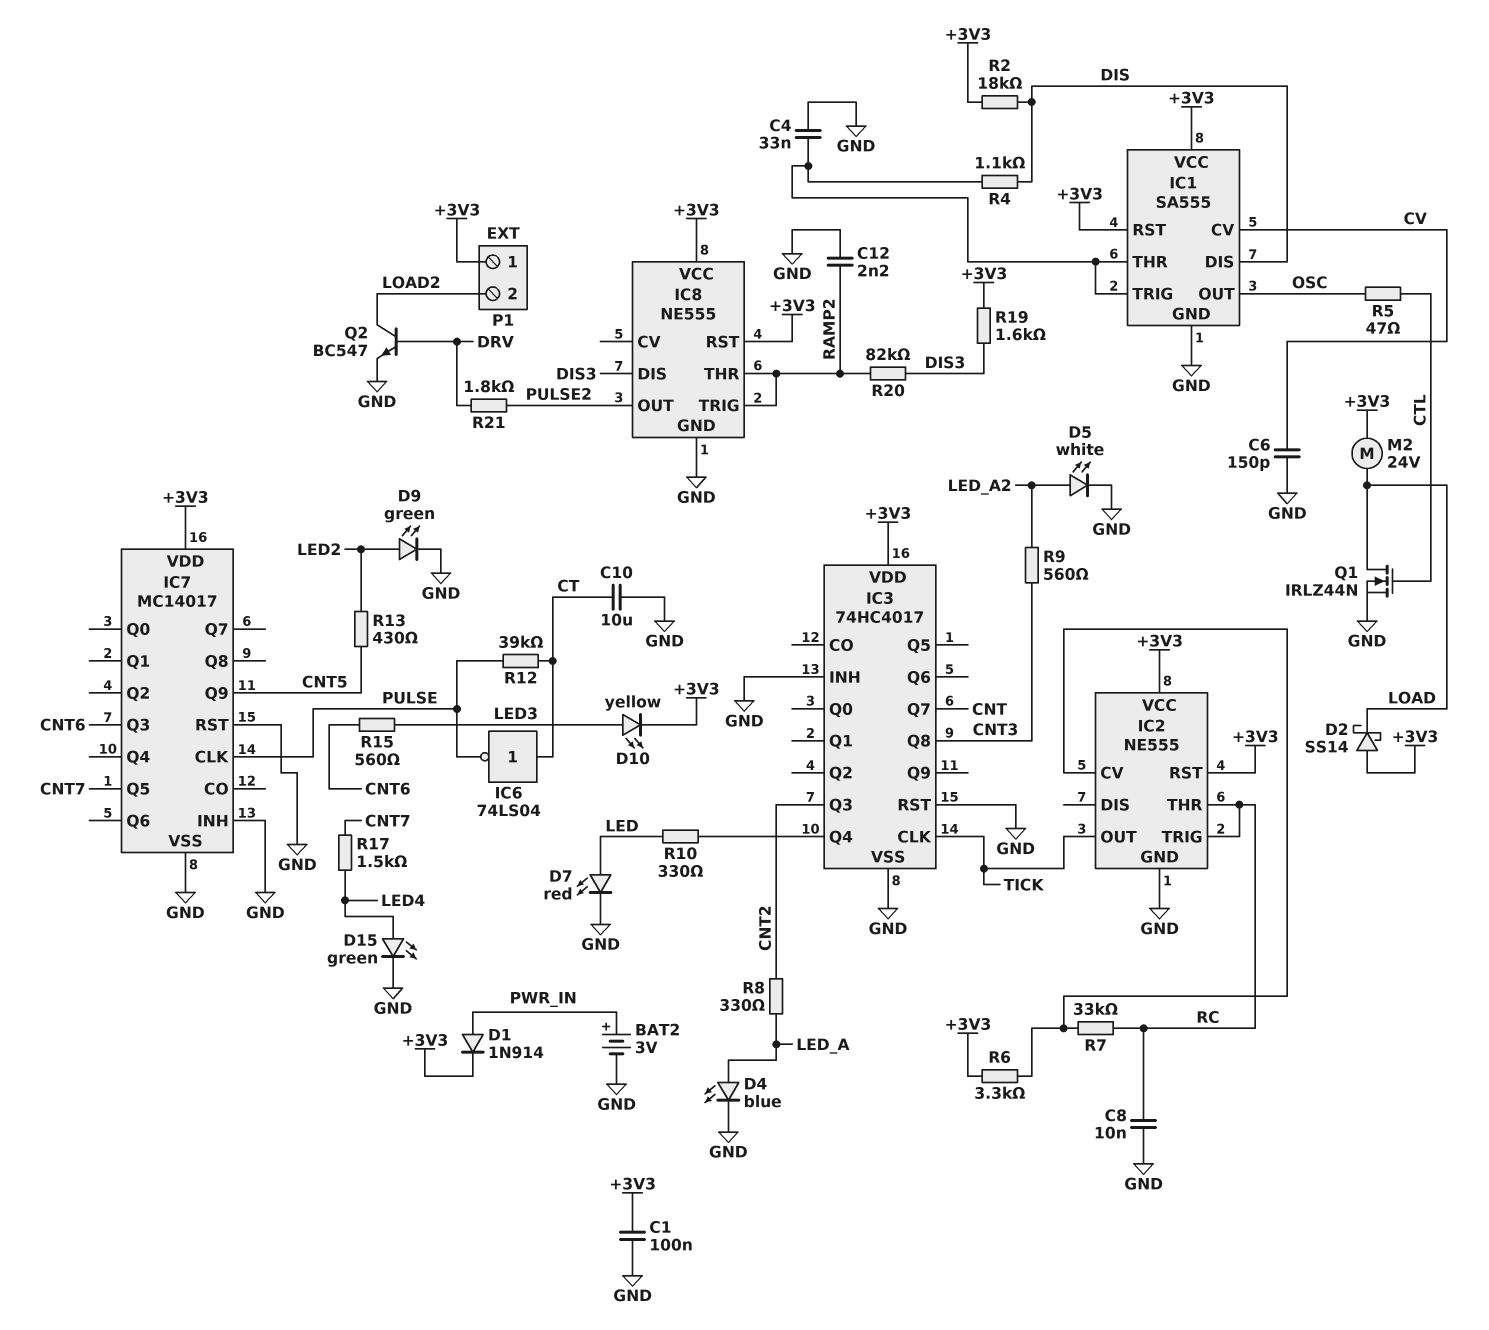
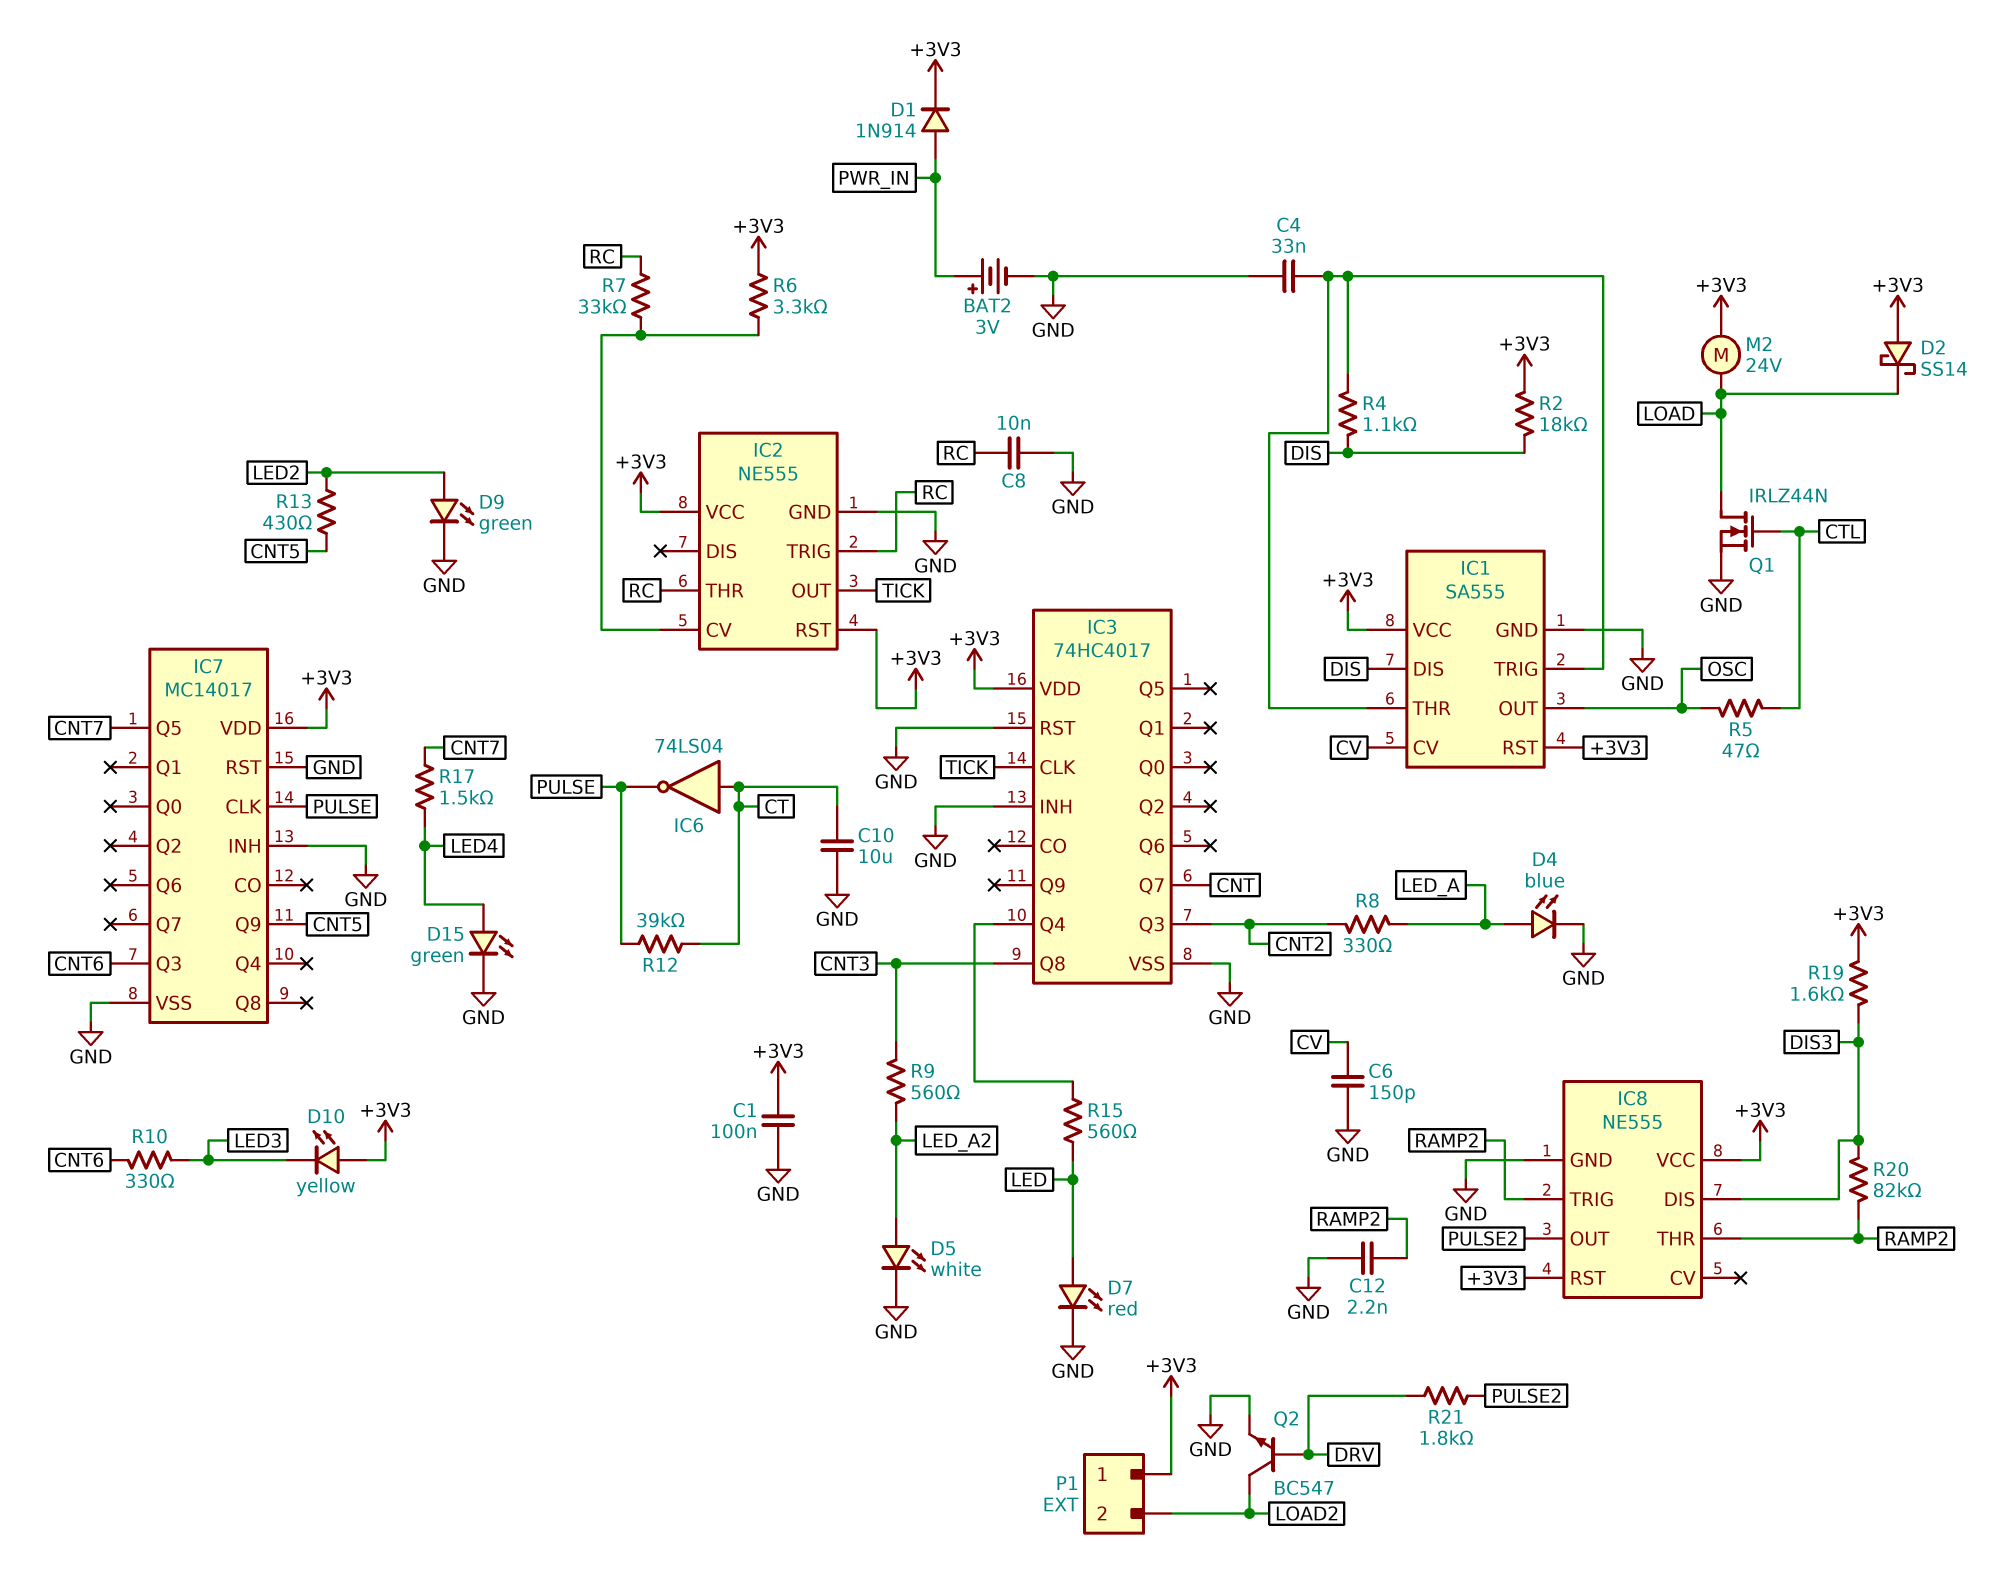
D10: LED yellow (A LED3, K +3V3) -> LED yellow (A +3V3, K LED3)
R10: 330 (IC3/Q4, LED) -> 330 (CNT6, LED3)
R15: 560 (CNT6, LED3) -> 560 (IC3/Q4, LED)

